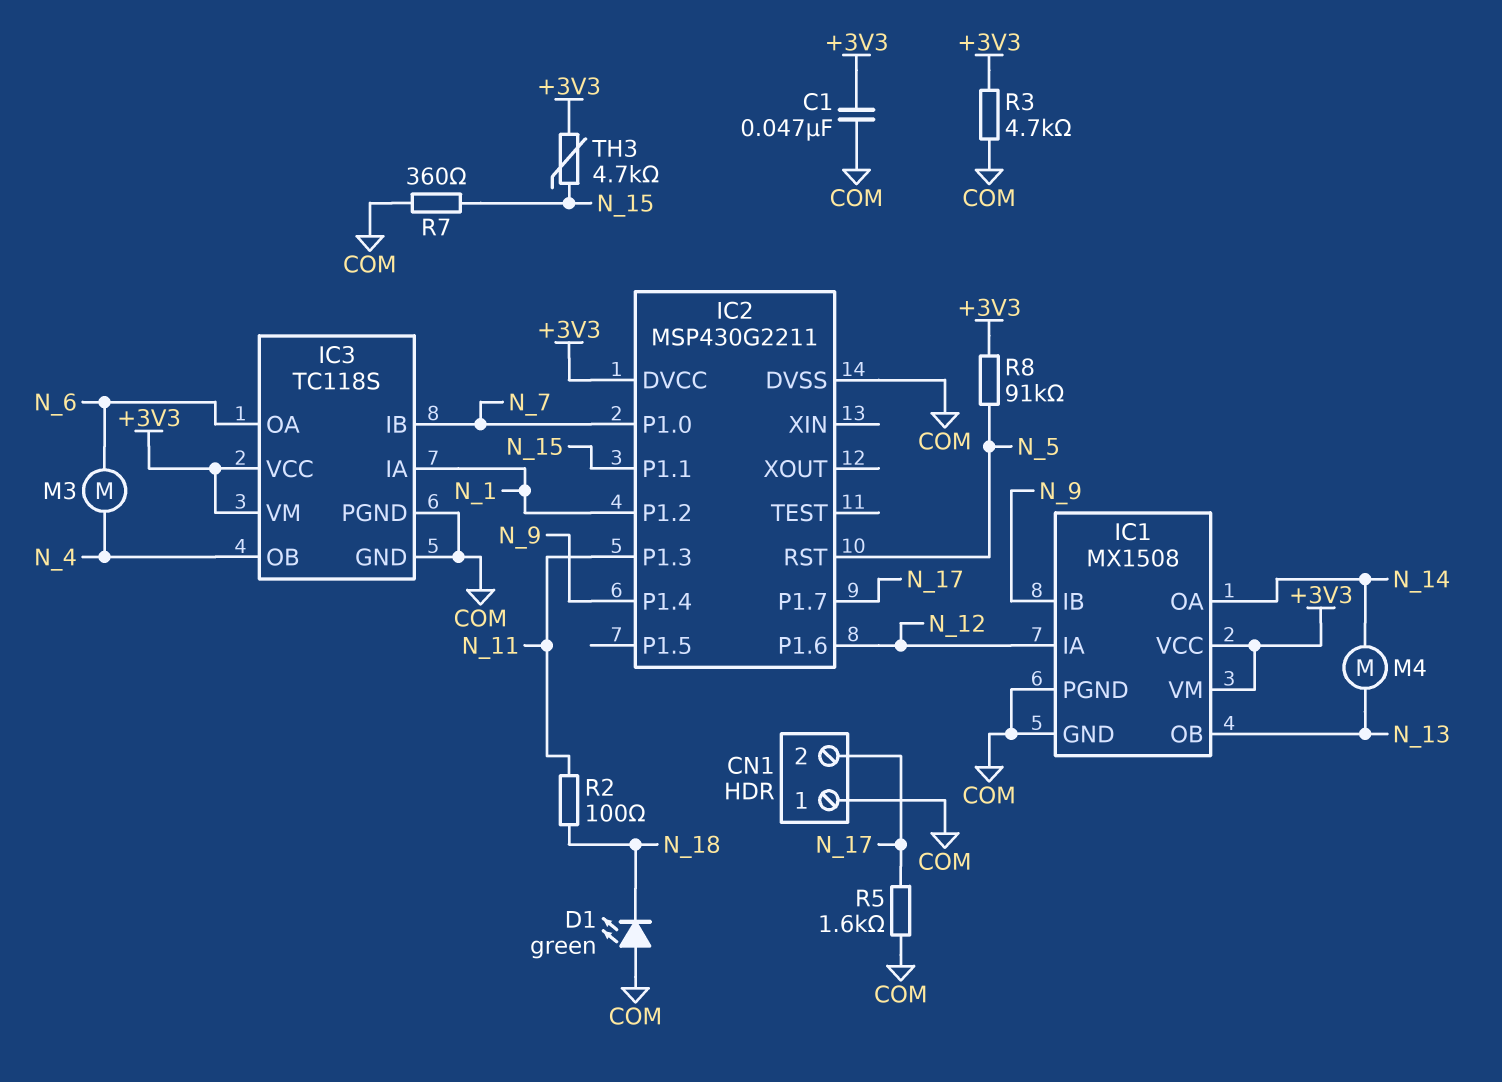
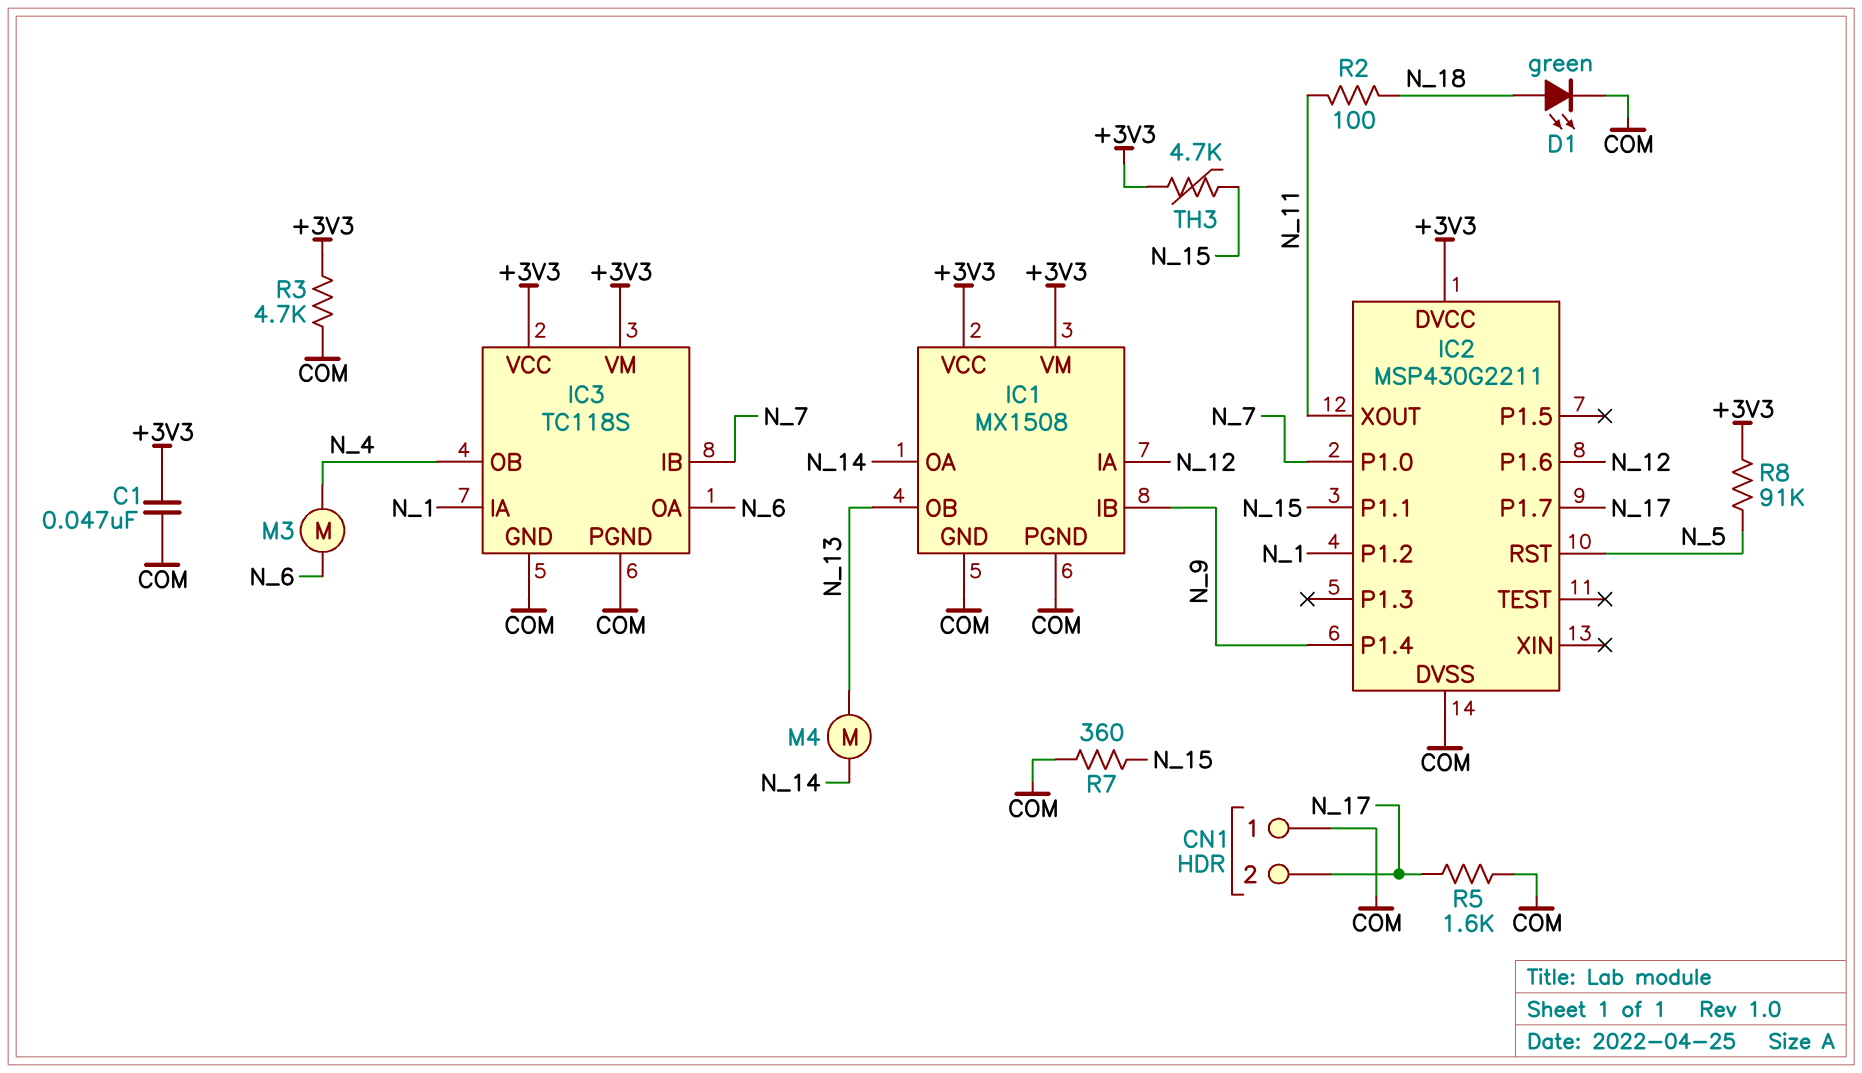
D1: LED green (A COM, K N_18) -> LED green (A N_18, K COM)
IC2 pin P1.3: N_11 -> none
IC2 pin XOUT: none -> N_11

